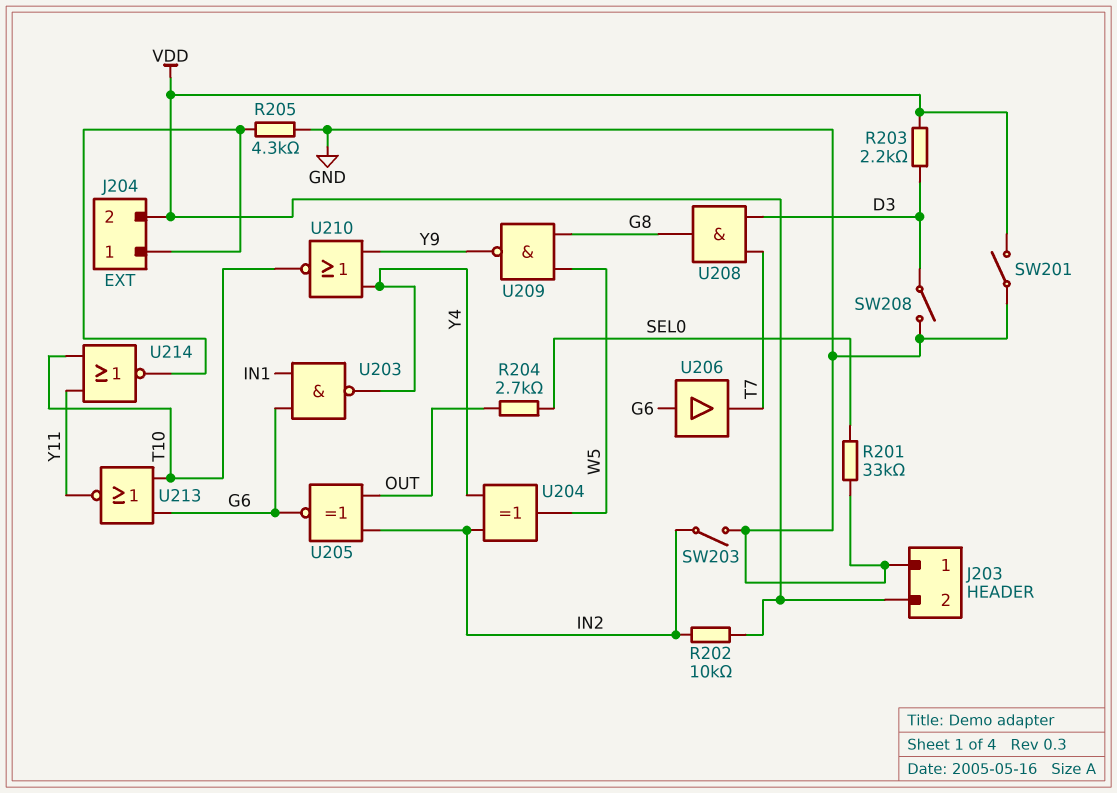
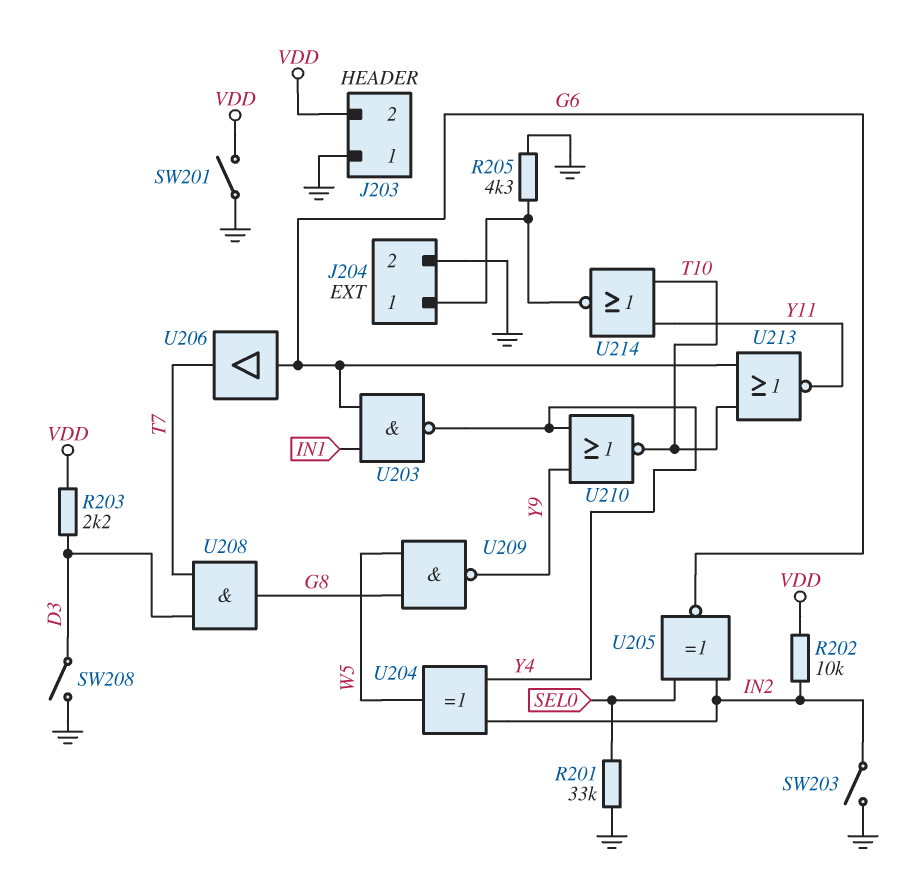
J204 pin 2: VDD -> GND
R204: 2.7k (OUT, SEL0) -> none
U205: XNOR (in IN2, in OUT, out G6) -> XNOR (in IN2, in SEL0, out G6)

